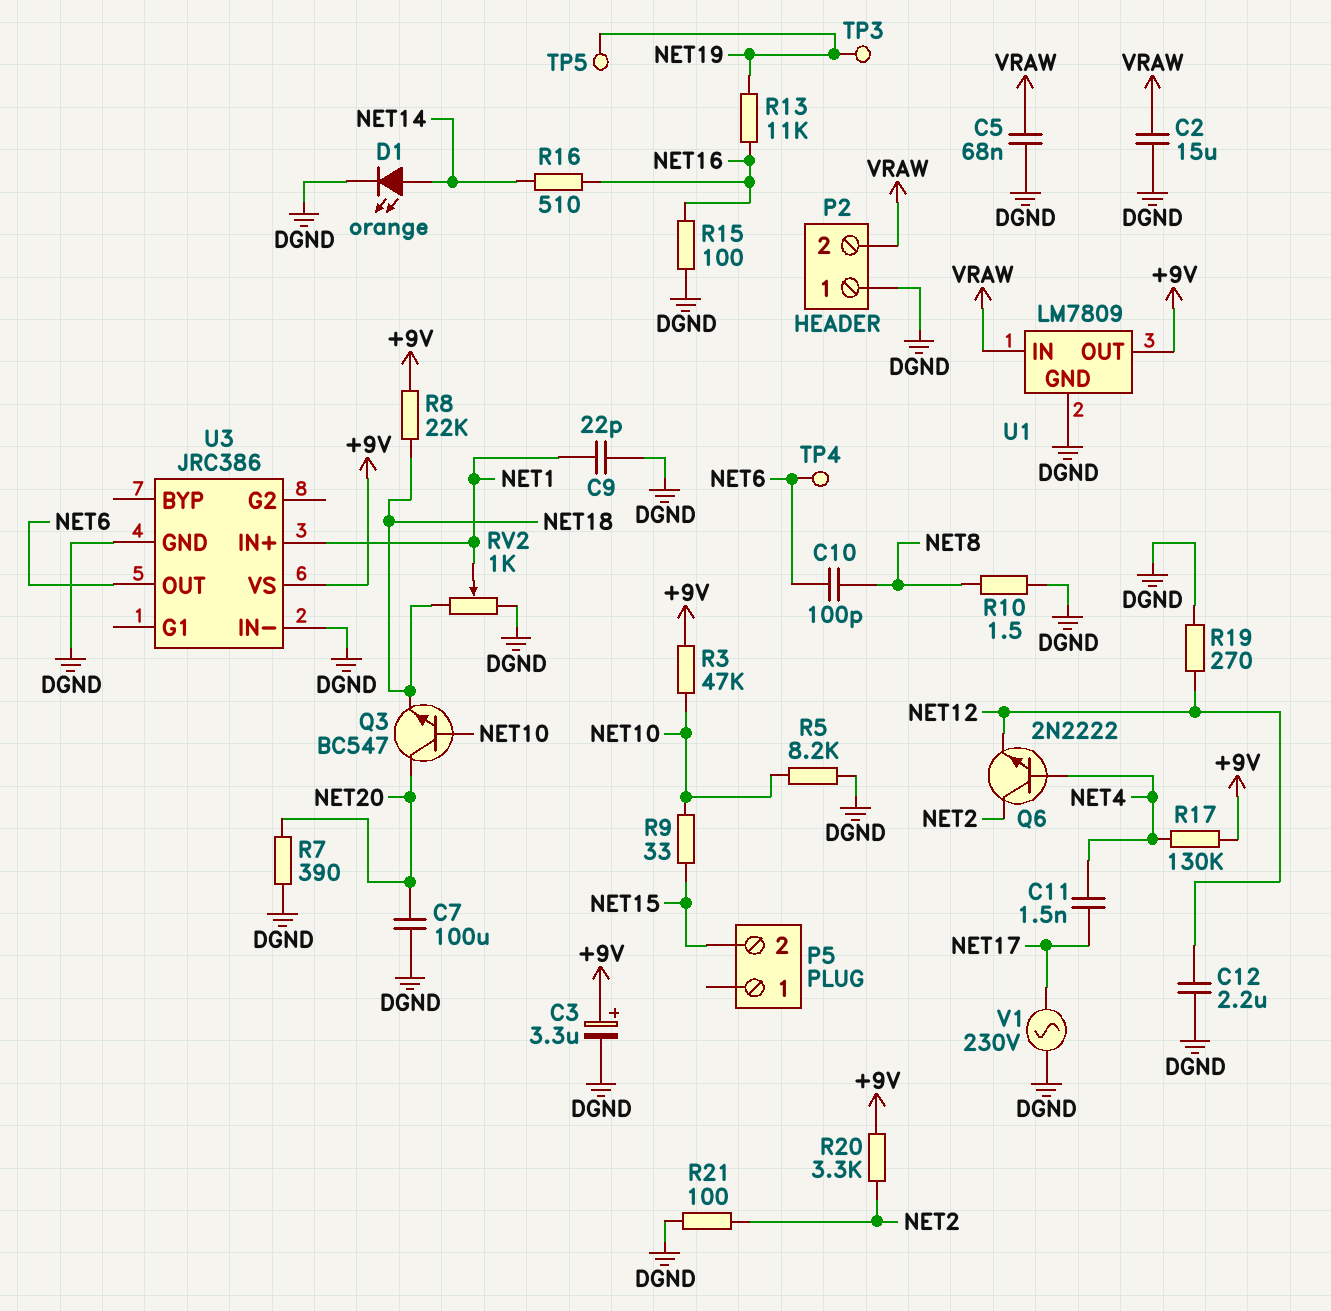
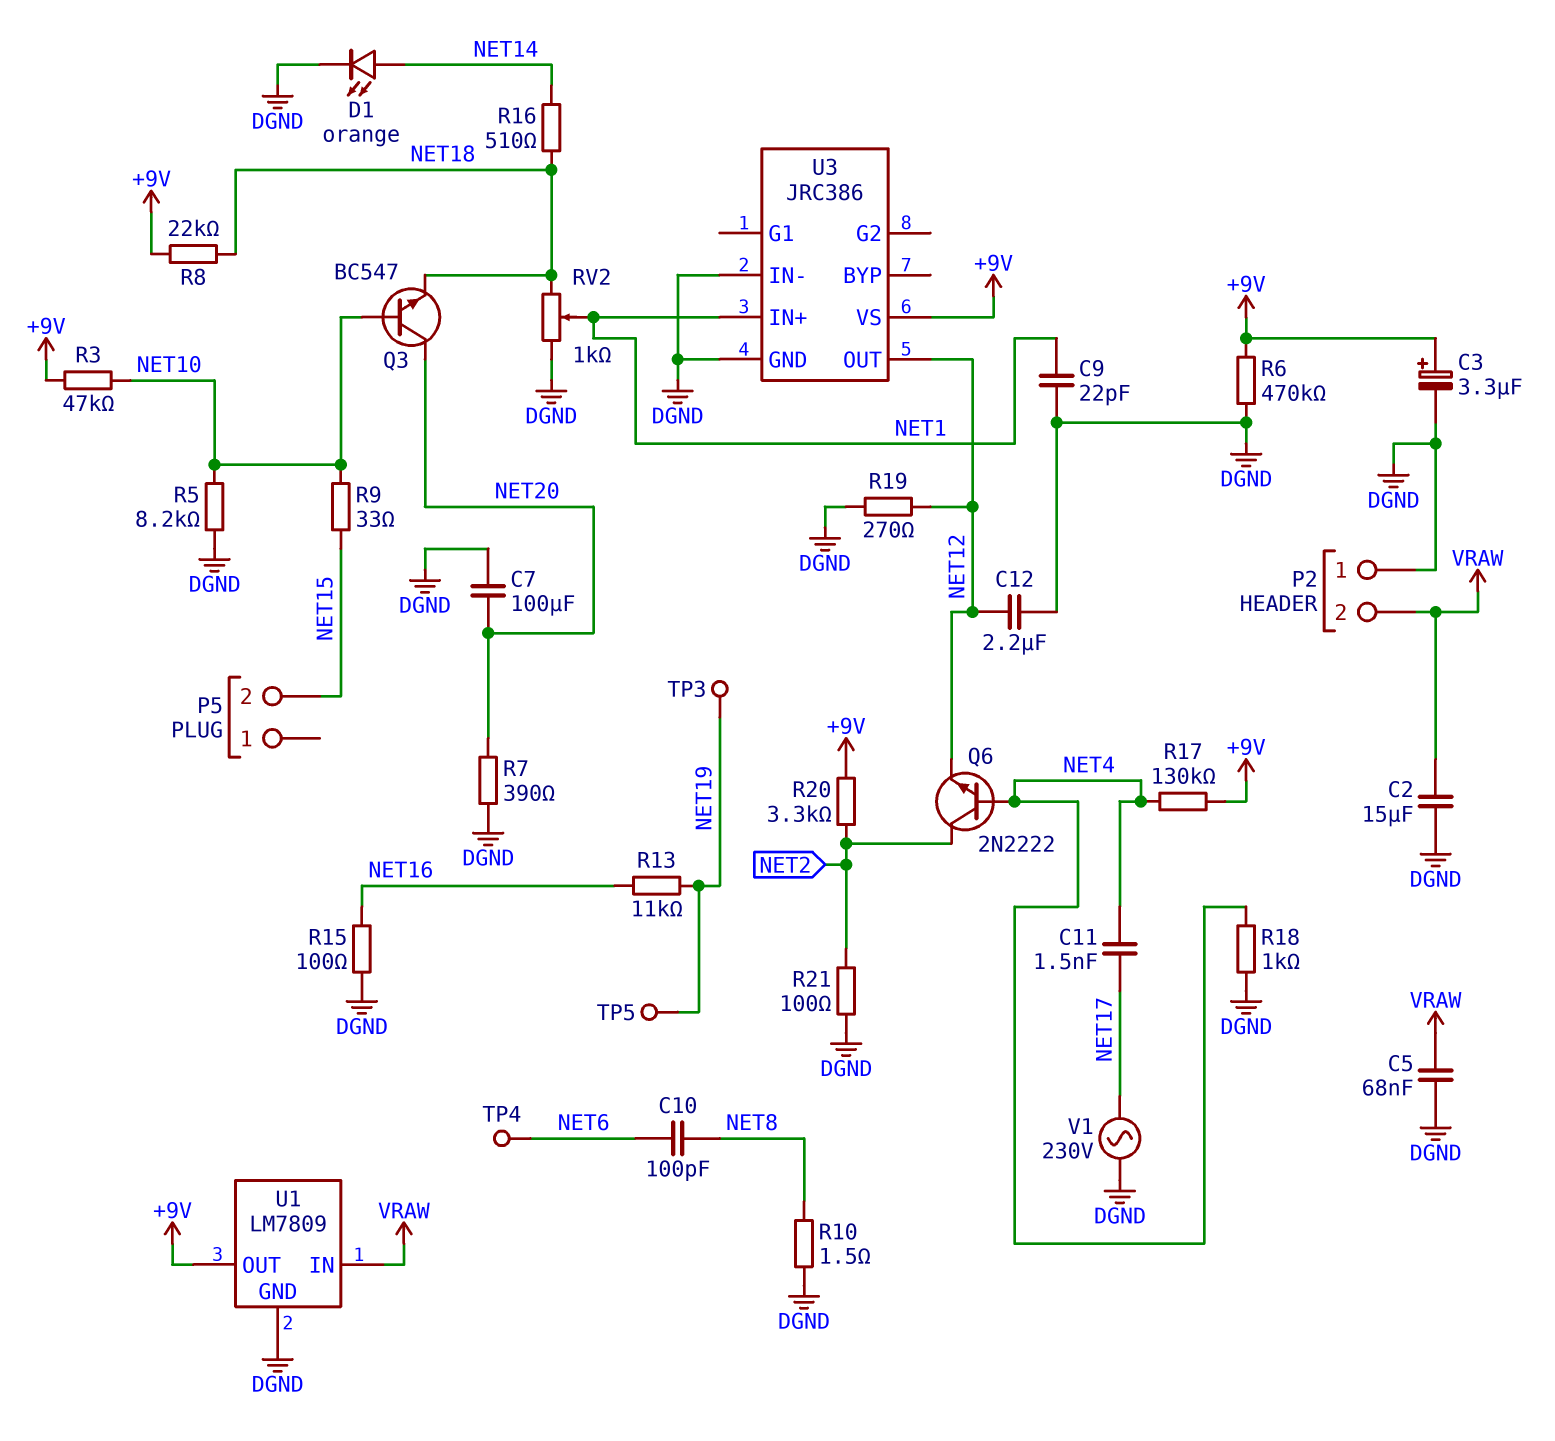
R6: none -> 470k (+9V, DGND)
R16: 510 (NET14, NET16) -> 510 (NET14, NET18)
R18: none -> 1k (DGND, NET4)
U3 pin OUT: NET6 -> NET12

